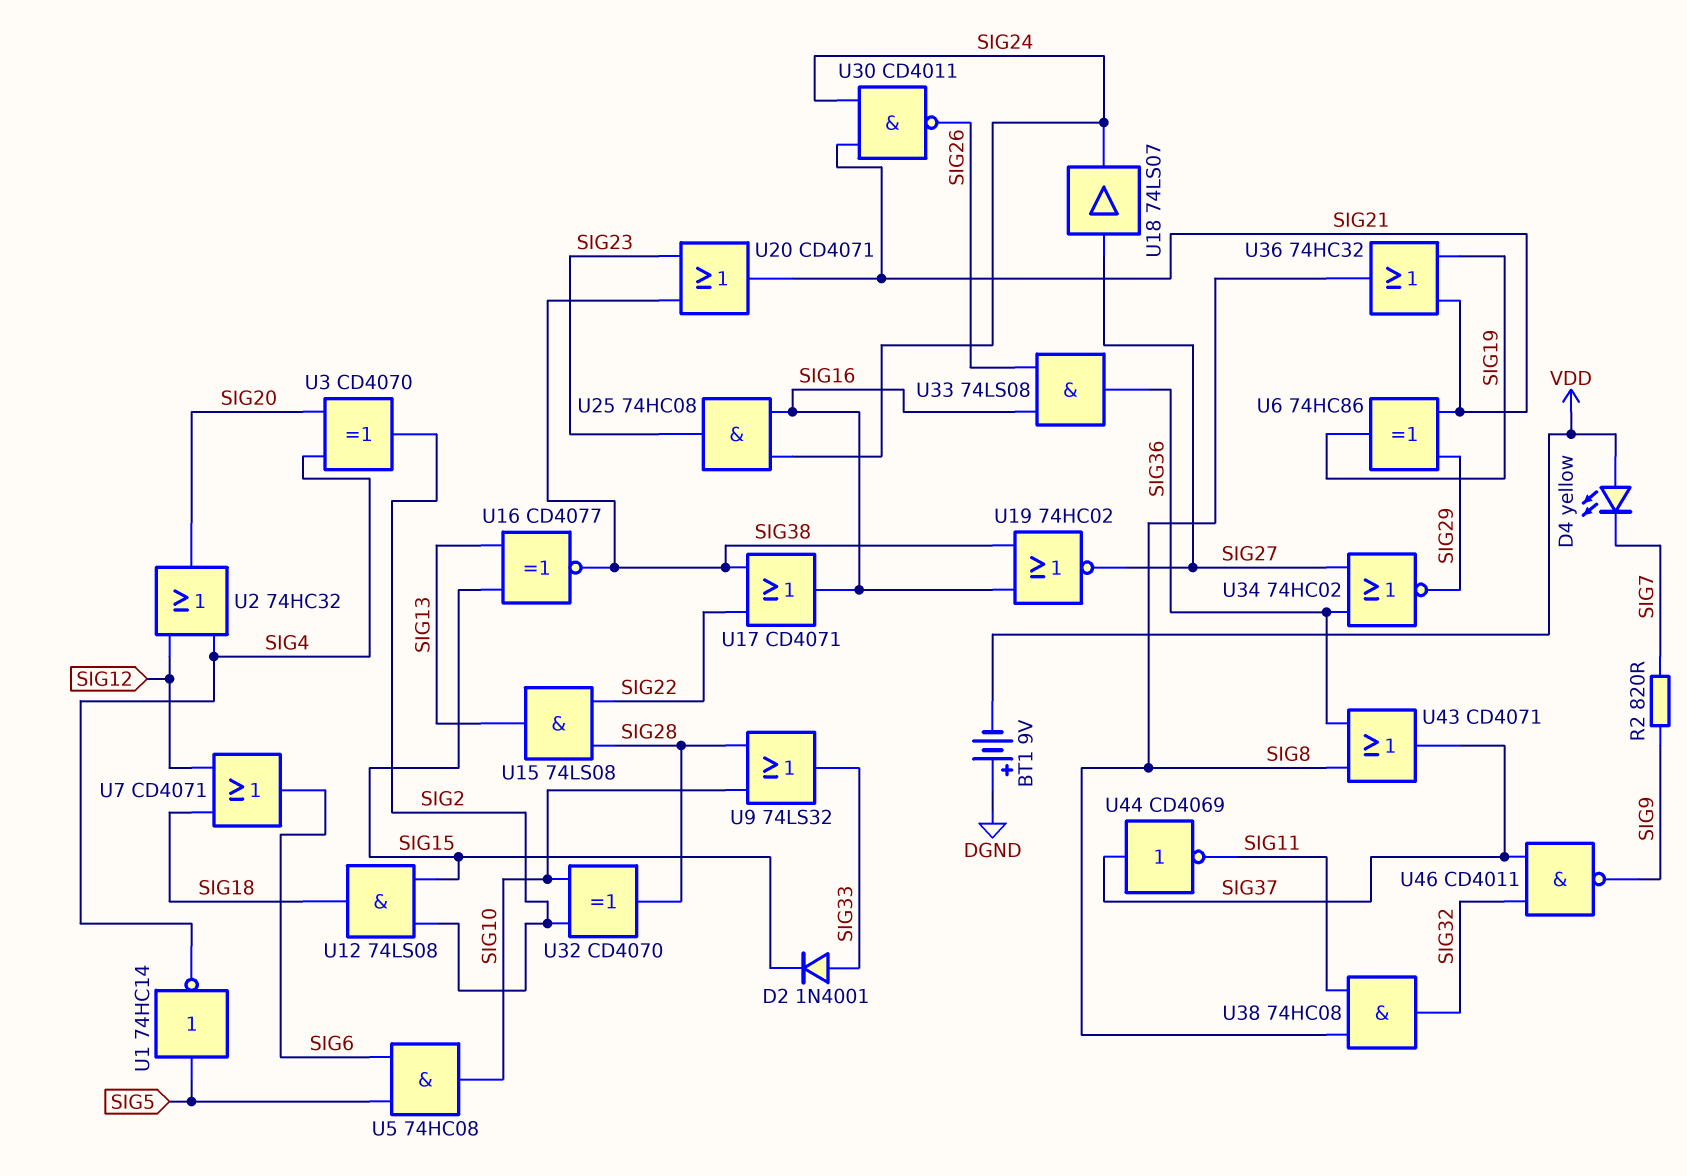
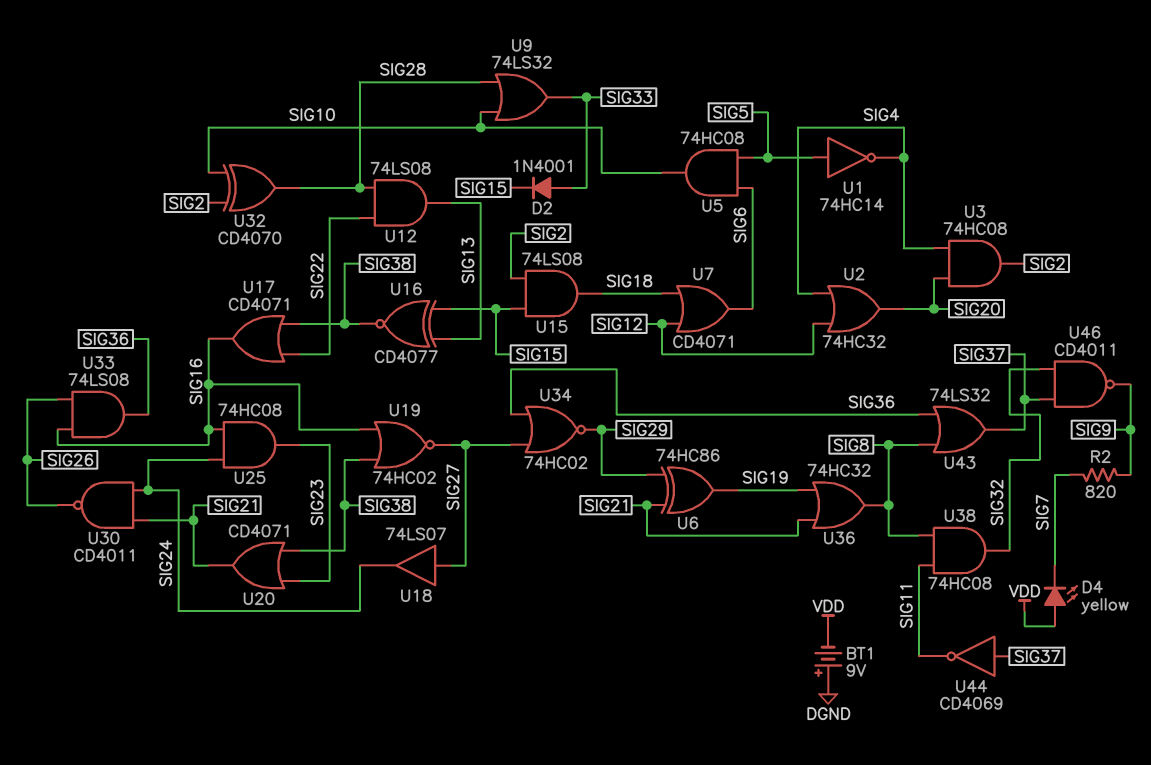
U3: XOR CD4070 (in SIG4, in SIG20, out SIG2) -> AND 74HC08 (in SIG4, in SIG20, out SIG2)
U12: AND 74LS08 (in SIG2, in SIG15, out SIG18) -> AND 74LS08 (in SIG22, in SIG28, out SIG13)
U15: AND 74LS08 (in SIG22, in SIG28, out SIG13) -> AND 74LS08 (in SIG2, in SIG15, out SIG18)
U43: OR CD4071 (in SIG8, in SIG36, out SIG37) -> OR 74LS32 (in SIG8, in SIG36, out SIG37)

